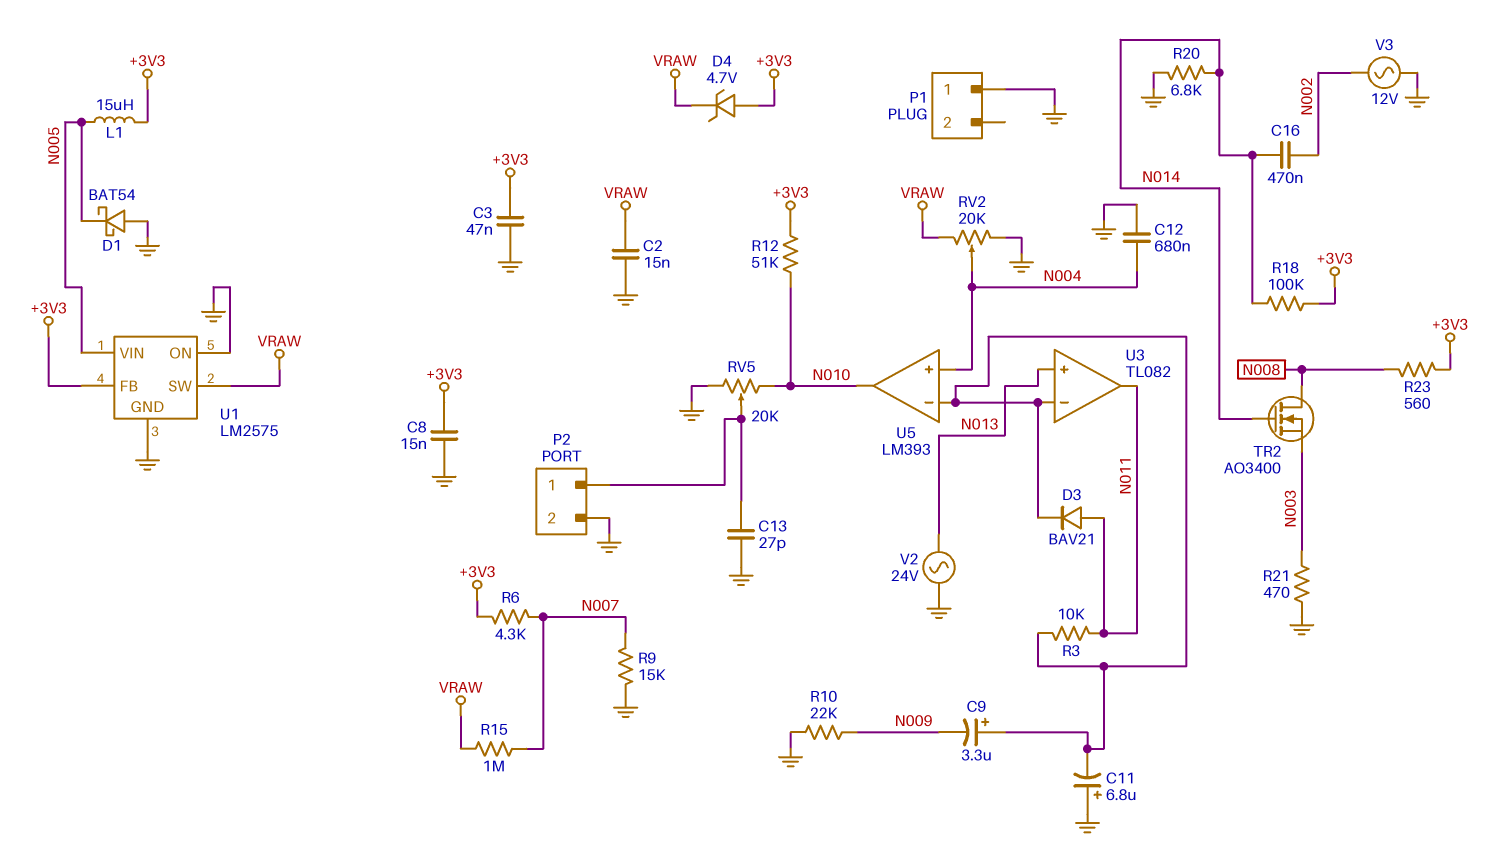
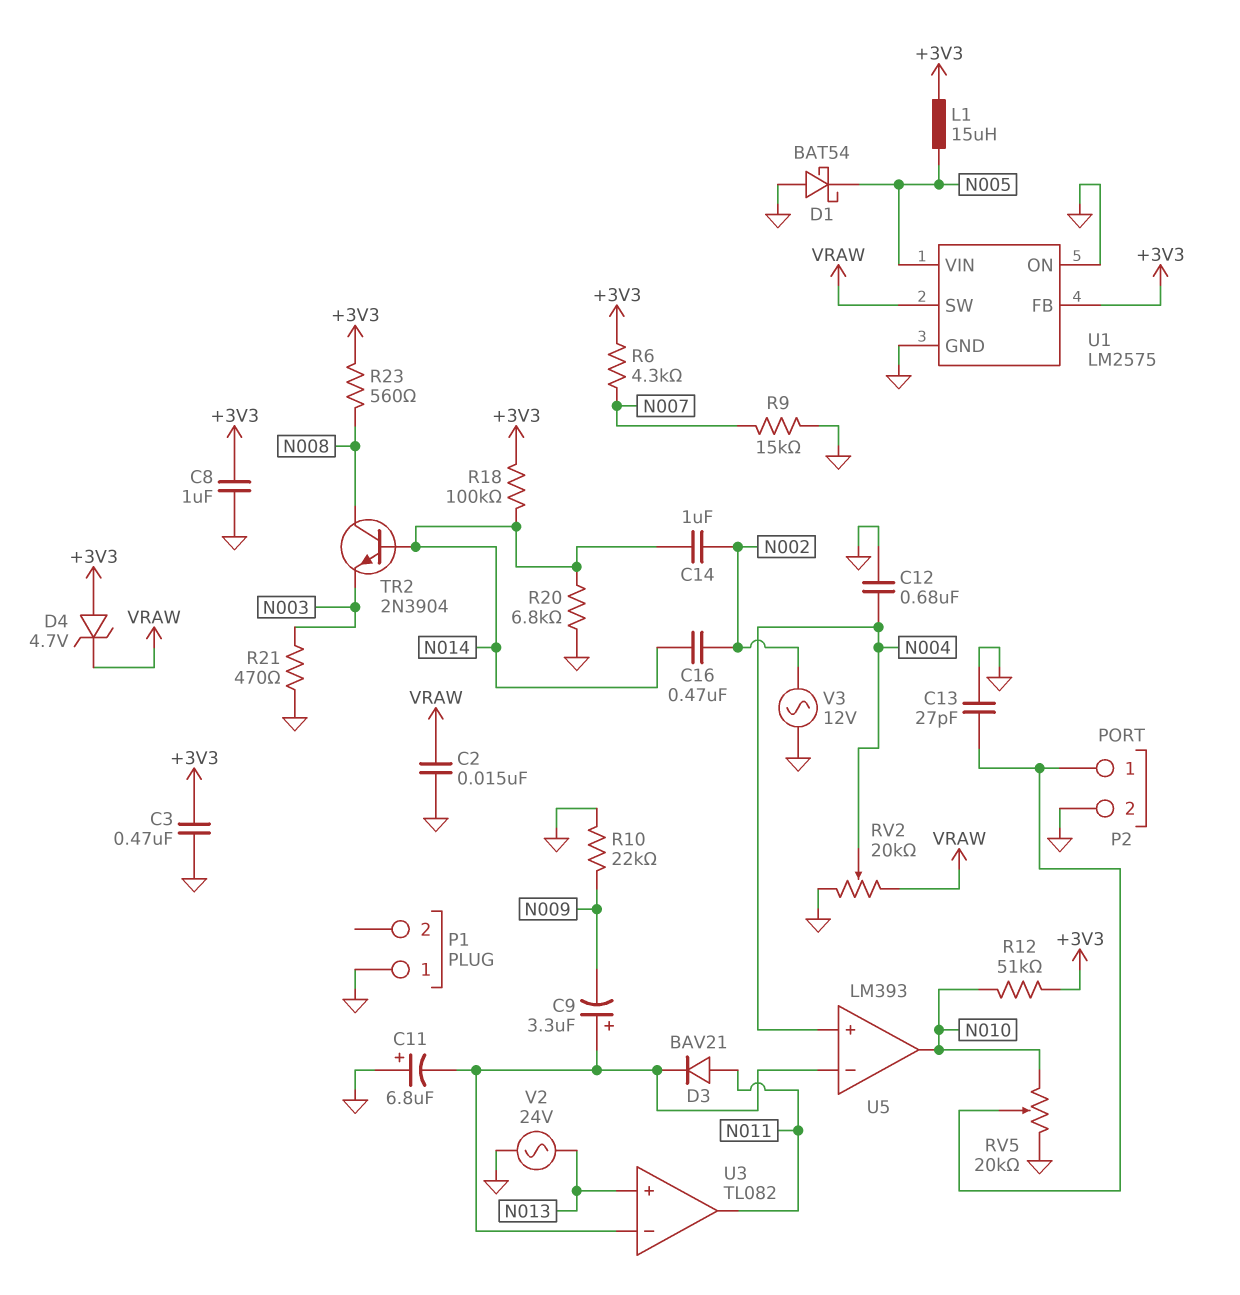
C3: 47nF (+3V3, GND) -> 470nF (+3V3, GND)
C8: 15nF (+3V3, GND) -> 1uF (+3V3, GND)
C14: none -> 1uF (N002, N014)
R3: 10k (N011, U3/in-) -> none
R15: 1M (N007, VRAW) -> none
TR2: NMOS AO3400 (G N014, D N008, S N003) -> NPN 2N3904 (B N014, C N008, E N003)

